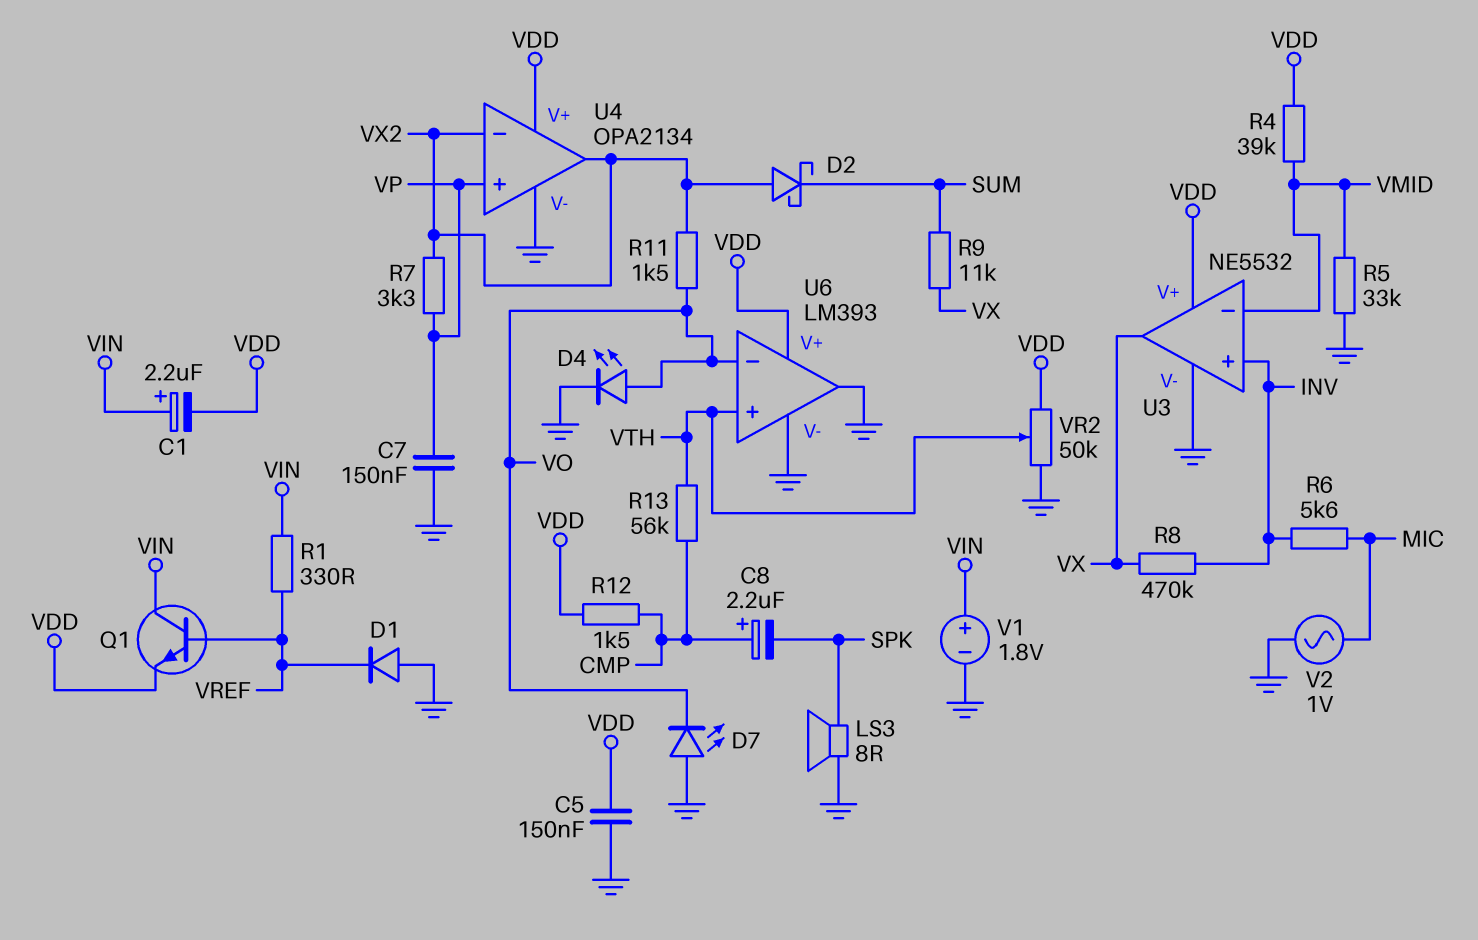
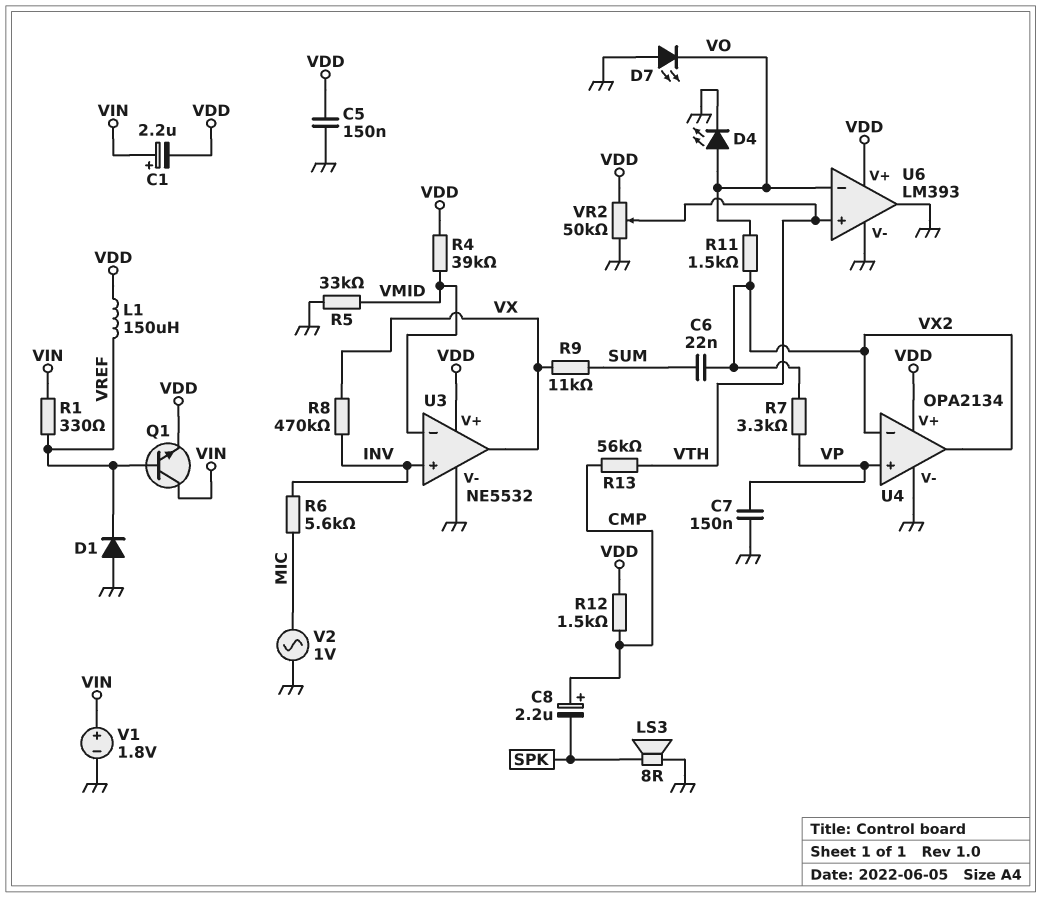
C6: none -> 22nF (SUM, VX2)
D2: schottky (A VX2, K SUM) -> none
L1: none -> 150uH (VDD, VREF)

